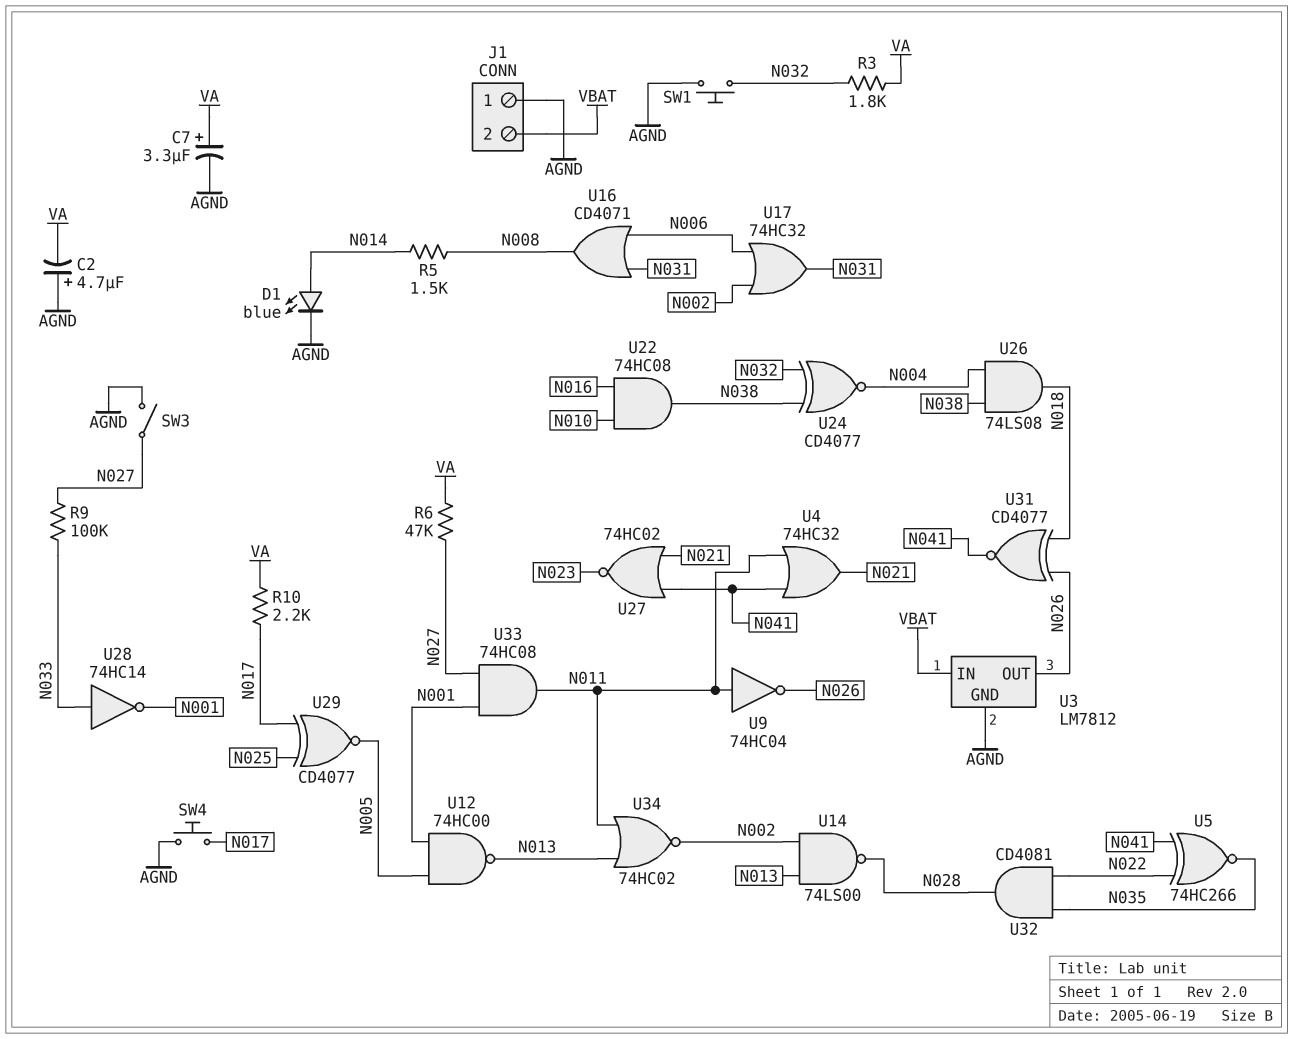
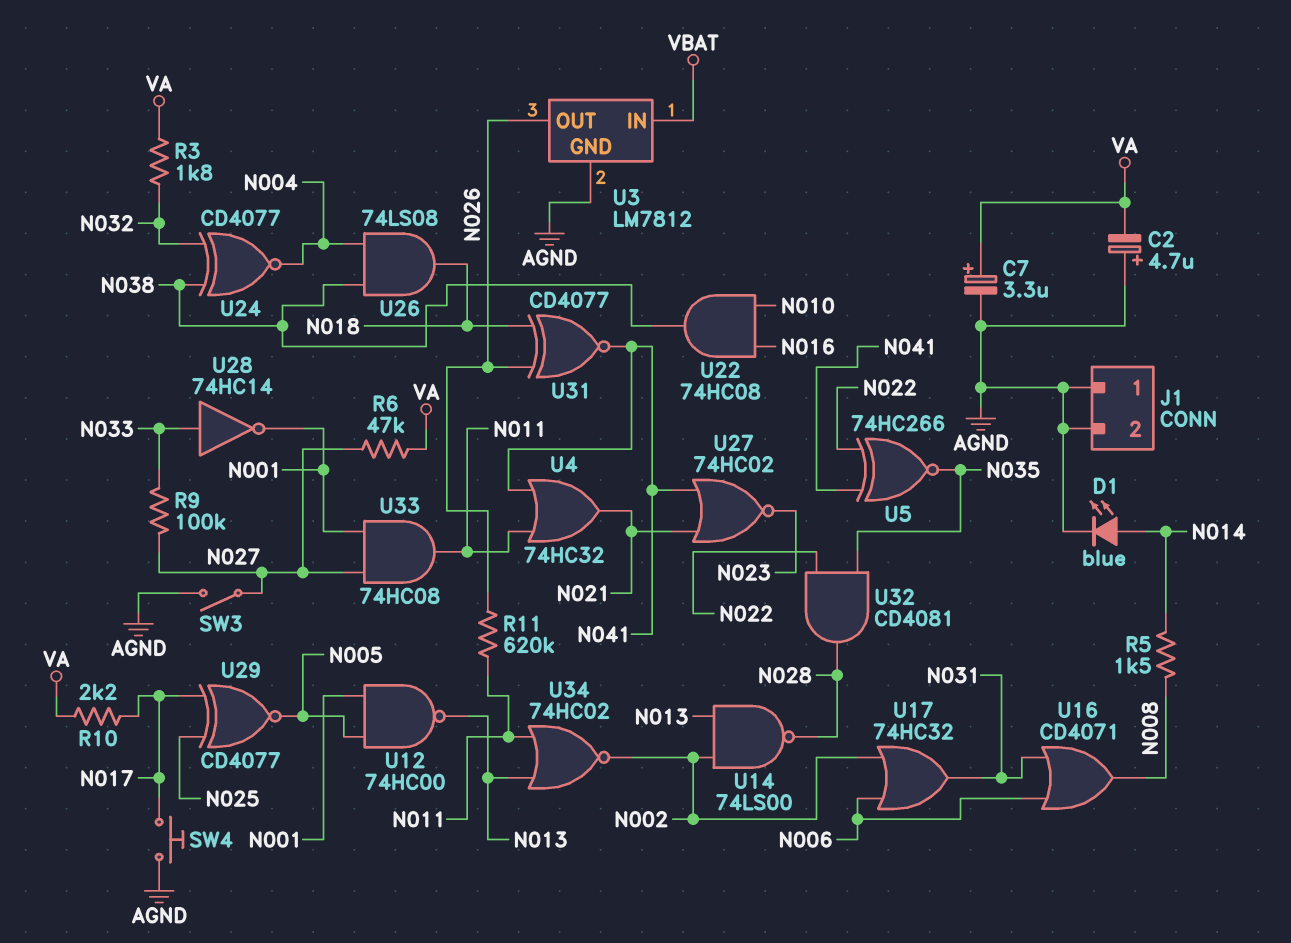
J1 pin 2: VBAT -> AGND
R11: none -> 620k (N011, N026)
SW1: button (AGND, N032) -> none
U9: NOT 74HC04 (in N011, out N026) -> none

